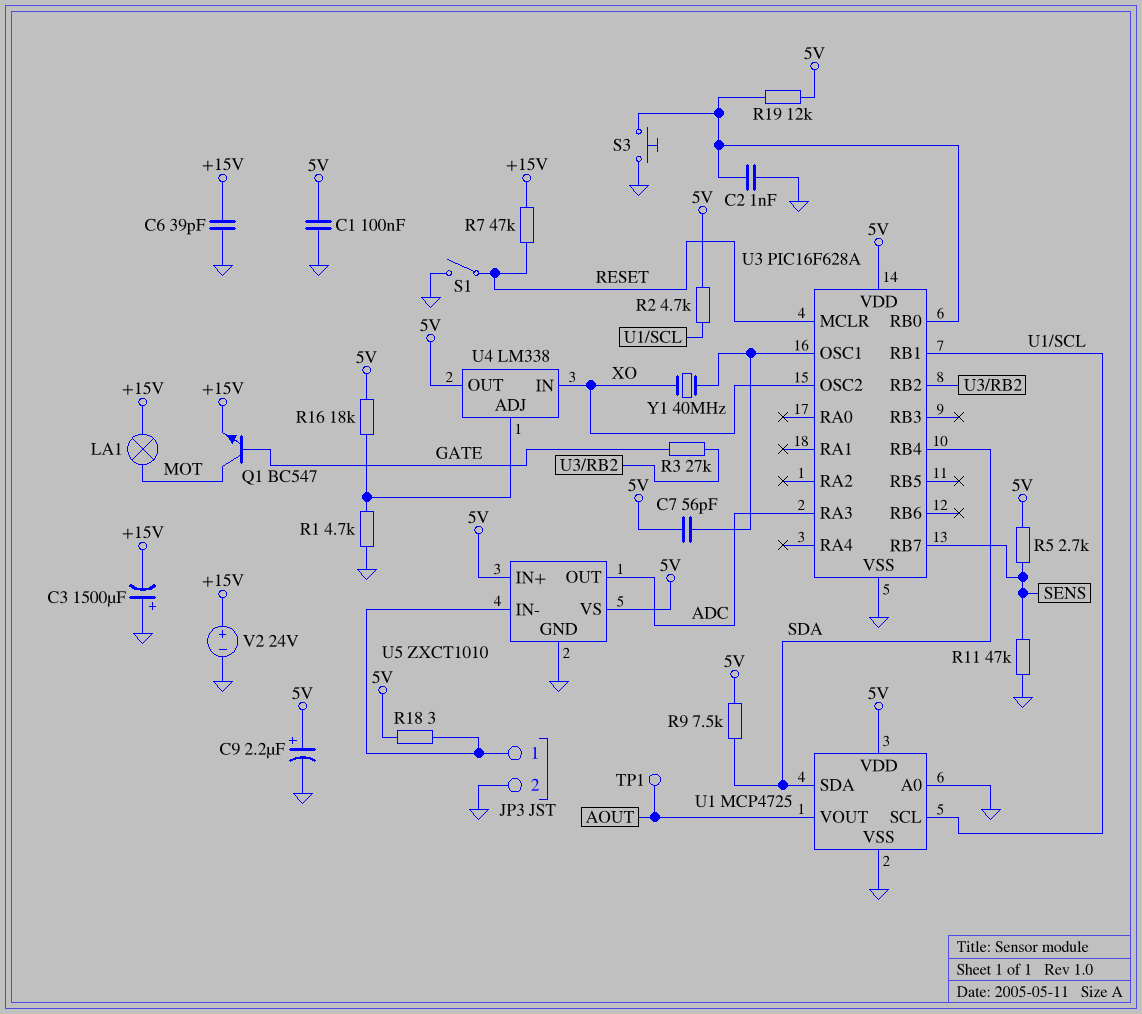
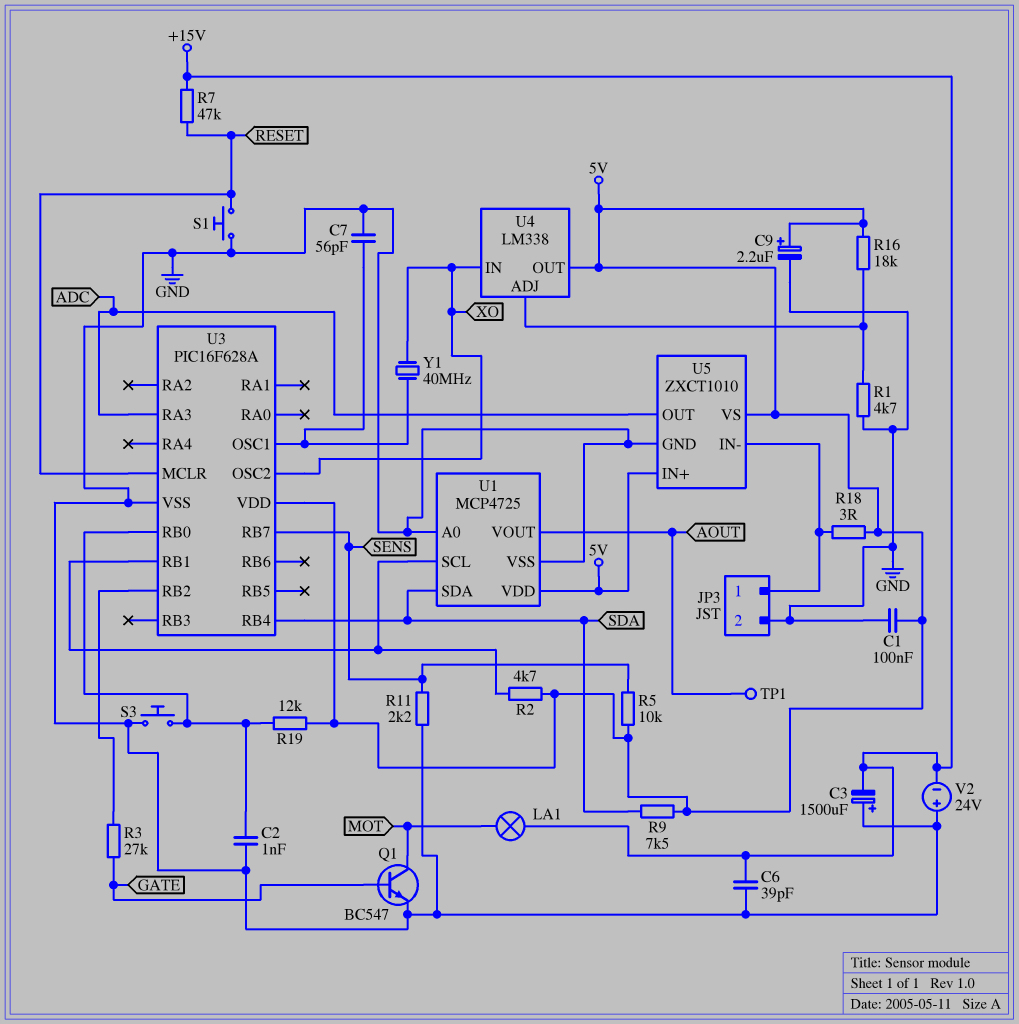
C7: 56pF (5V, U3/OSC1) -> 56pF (GND, U3/OSC1)
Q1: NPN BC547 (B GATE, C MOT, E +15V) -> NPN BC547 (B GATE, C MOT, E GND)
R5: 2.7k (5V, SENS) -> 10k (5V, SENS)
R11: 47k (GND, SENS) -> 2.2k (GND, SENS)
S1: switch (GND, RESET) -> button (GND, RESET)
V2: 24V (plus +15V, minus GND) -> 24V (plus GND, minus +15V)

